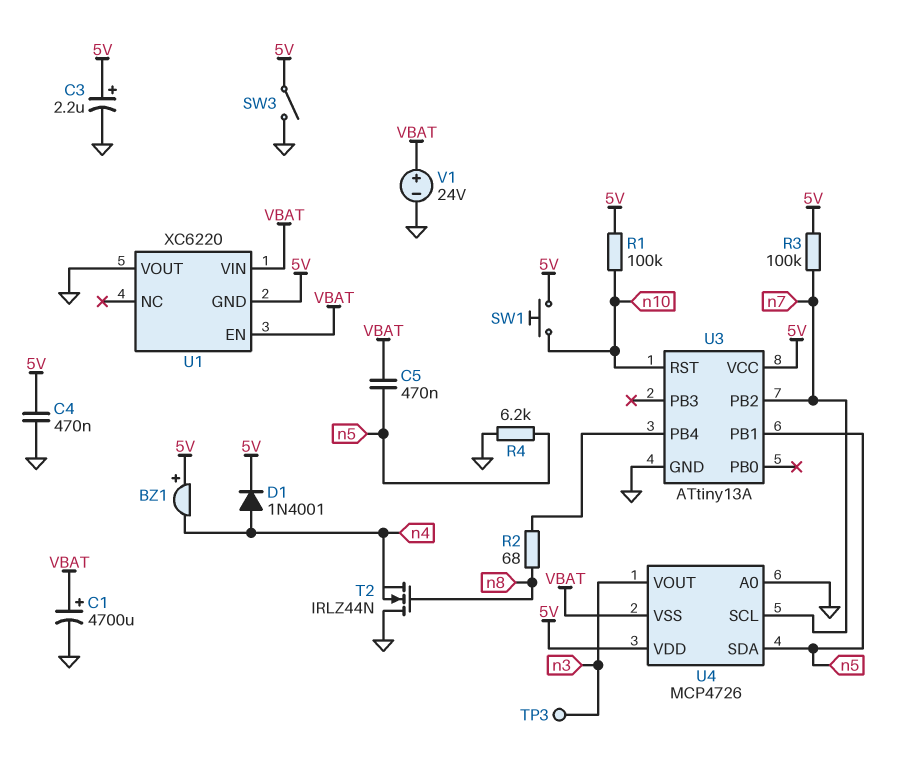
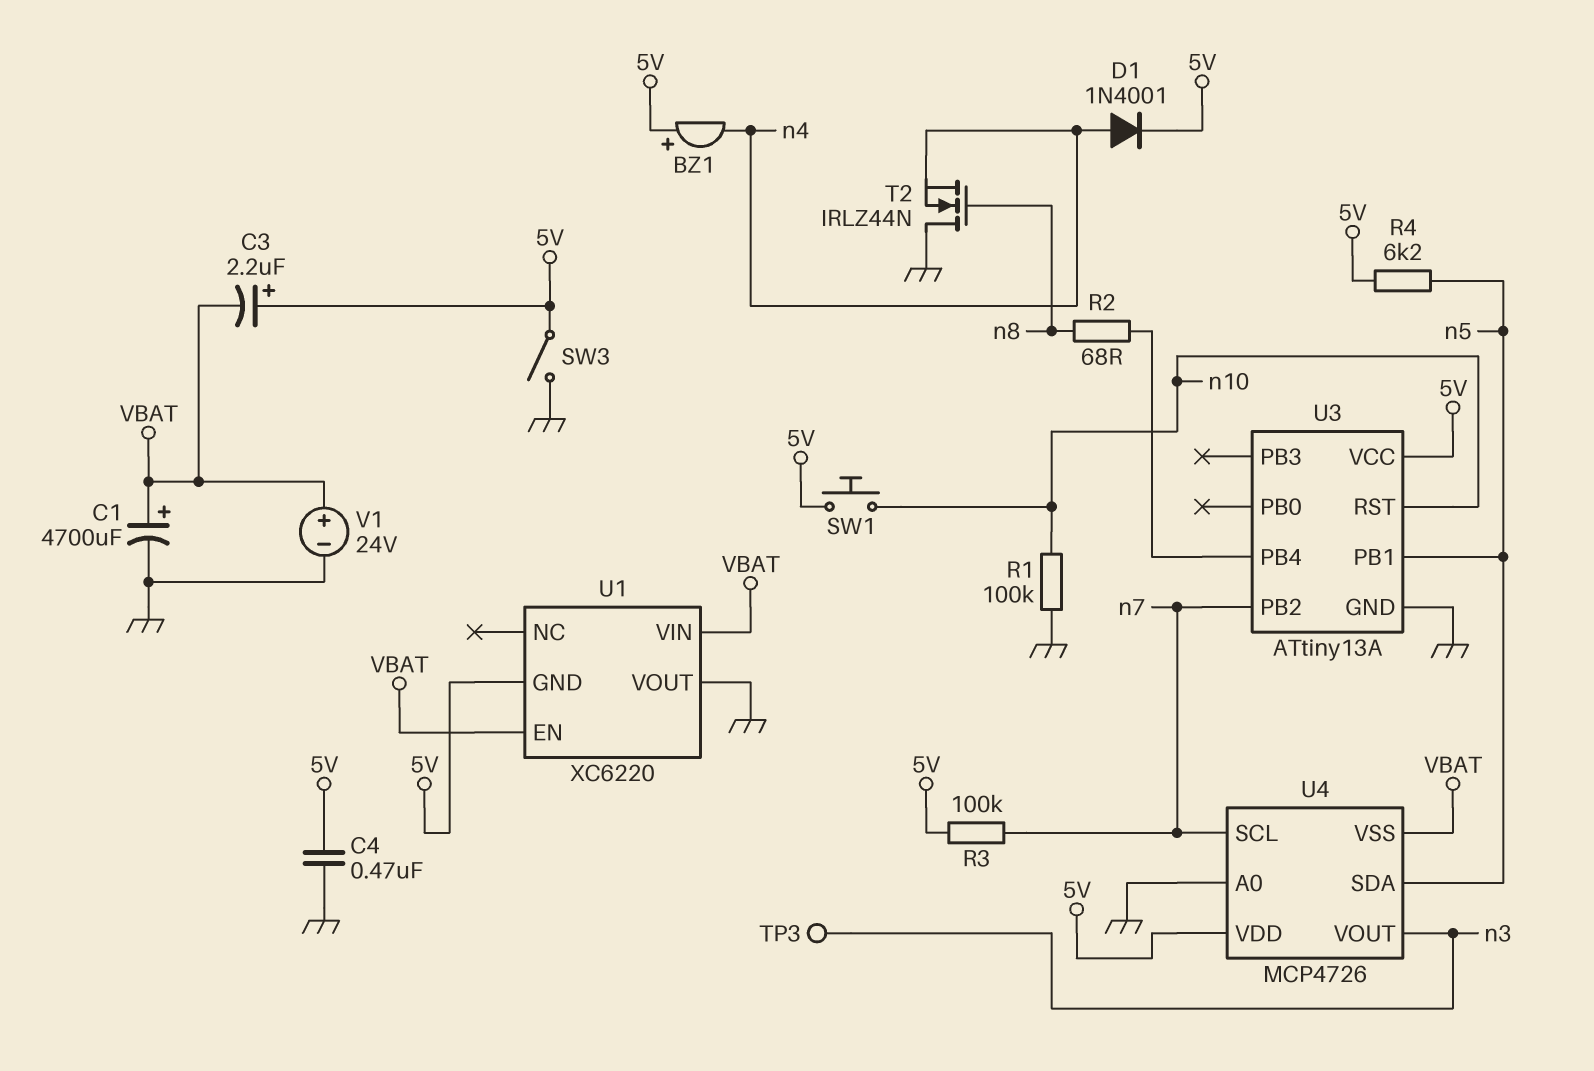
C3: 2.2uF (plus 5V, minus GND) -> 2.2uF (plus 5V, minus VBAT)
C5: 470nF (VBAT, n5) -> none
R1: 100k (5V, n10) -> 100k (GND, n10)
R4: 6.2k (GND, n5) -> 6.2k (5V, n5)

